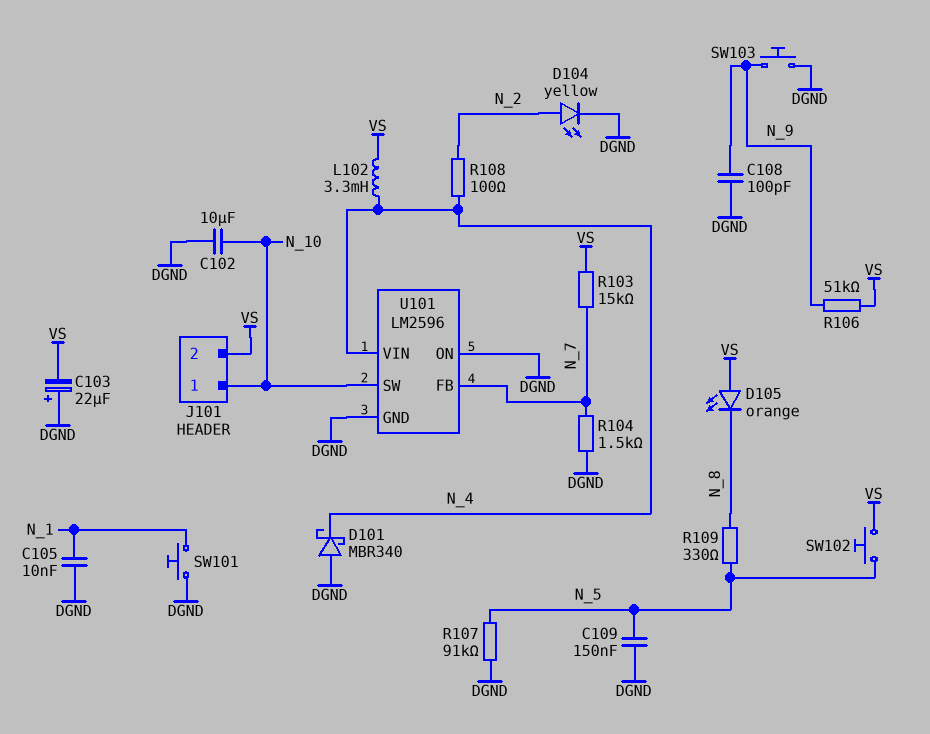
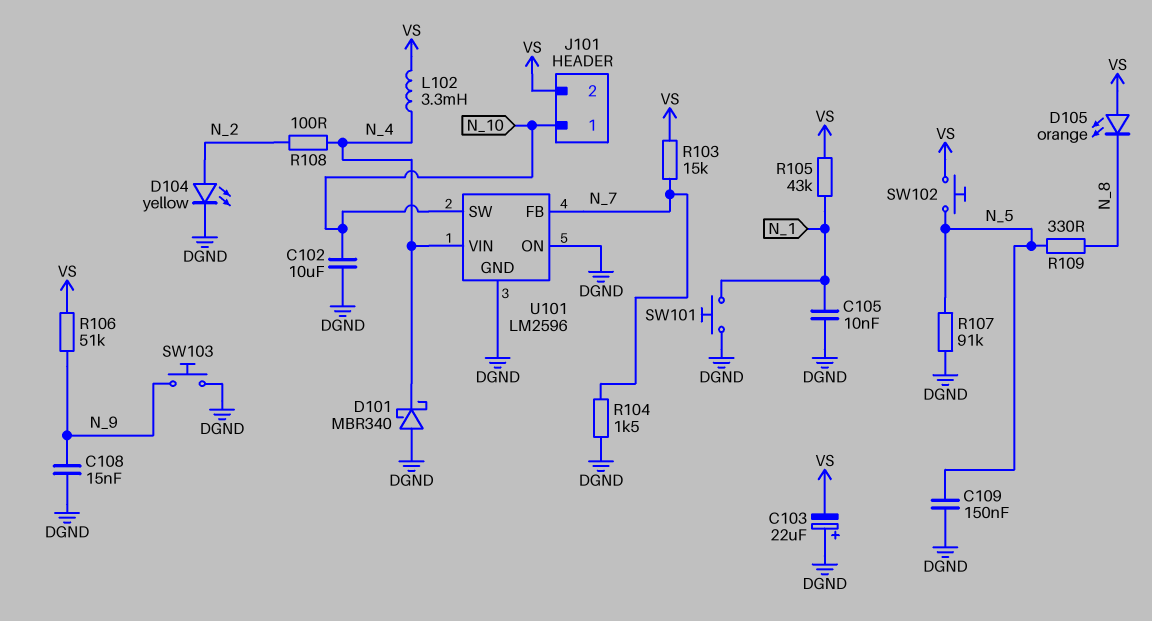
C108: 100pF (DGND, N_9) -> 15nF (DGND, N_9)
R105: none -> 43k (N_1, VS)

